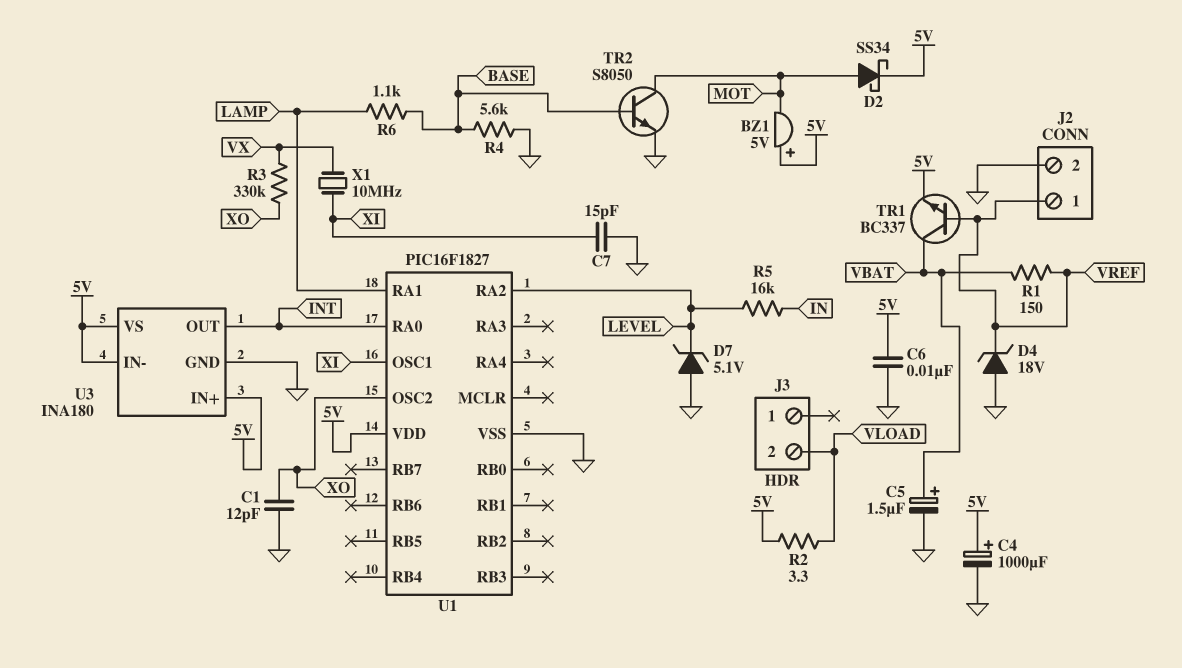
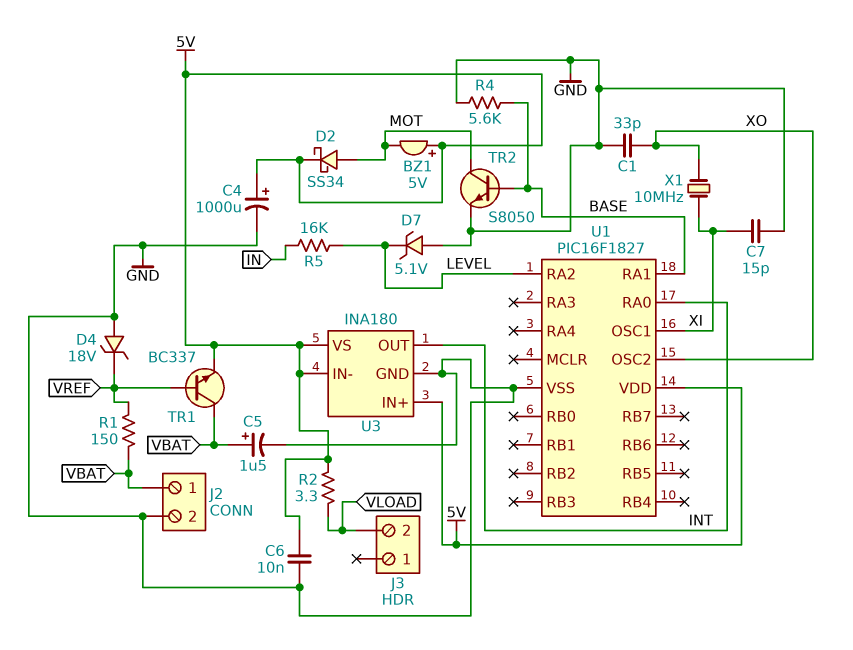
C1: 12pF (GND, XO) -> 33pF (GND, XO)
J2 pin 1: VREF -> VBAT
R3: 330k (VX, XO) -> none
R6: 1.1k (BASE, LAMP) -> none
U1 pin RA1: LAMP -> BASE
X1: 10MHz (VX, XI) -> 10MHz (XI, XO)

